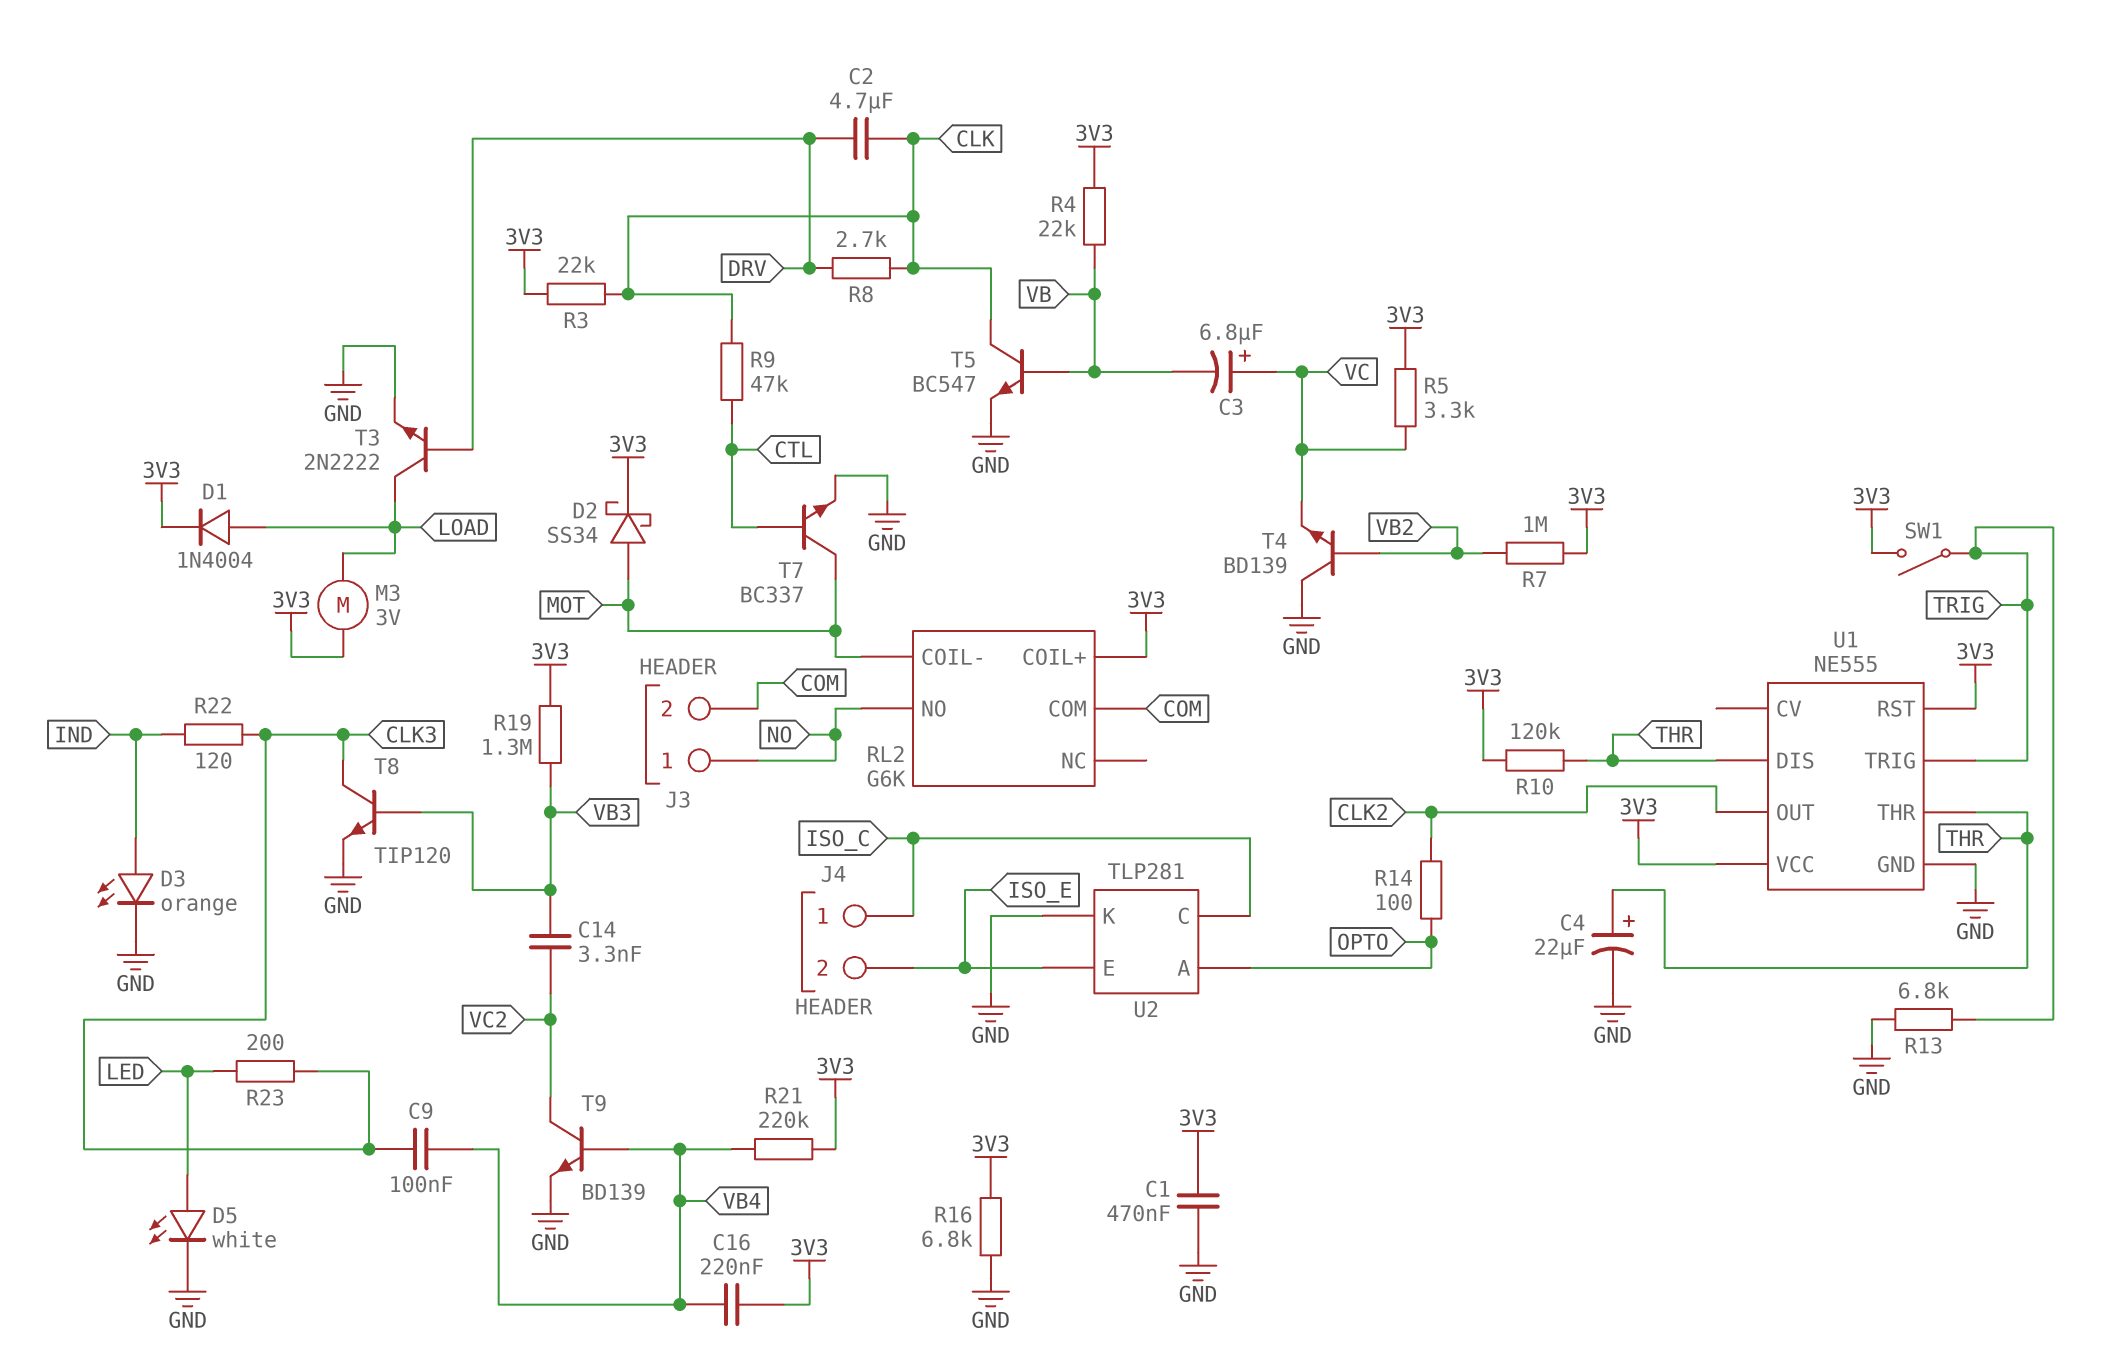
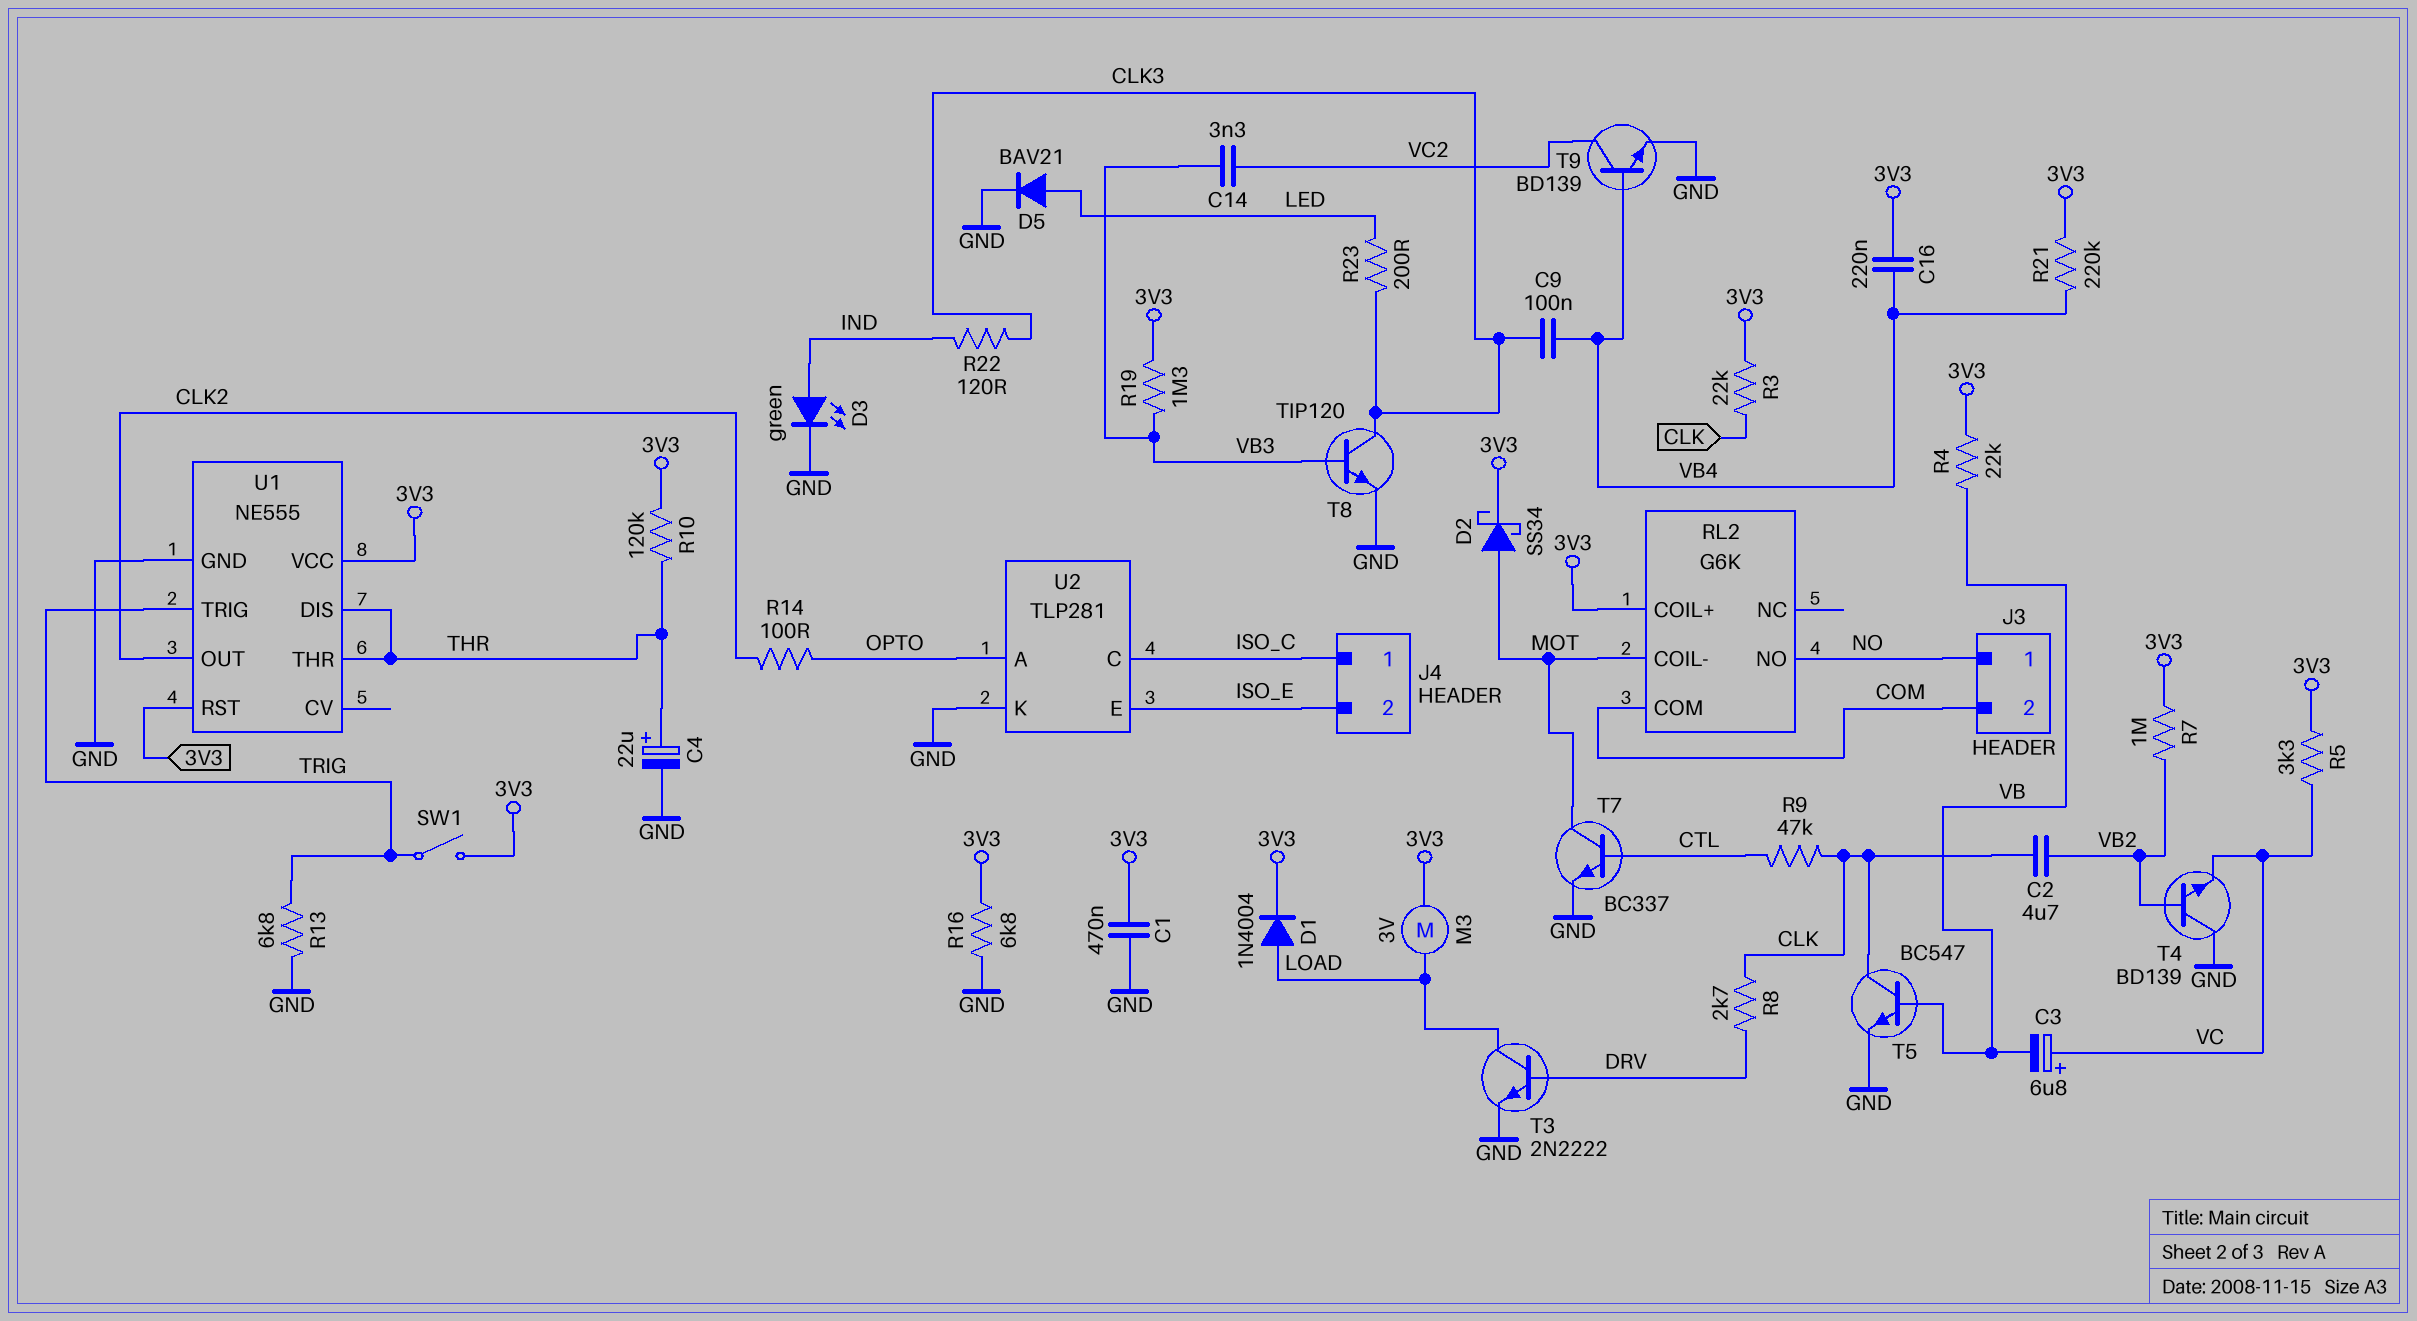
C2: 4.7uF (CLK, DRV) -> 4.7uF (CLK, VB2)
D3: LED orange (A IND, K GND) -> LED green (A IND, K GND)
D5: LED white (A LED, K GND) -> diode BAV21 (A LED, K GND)

